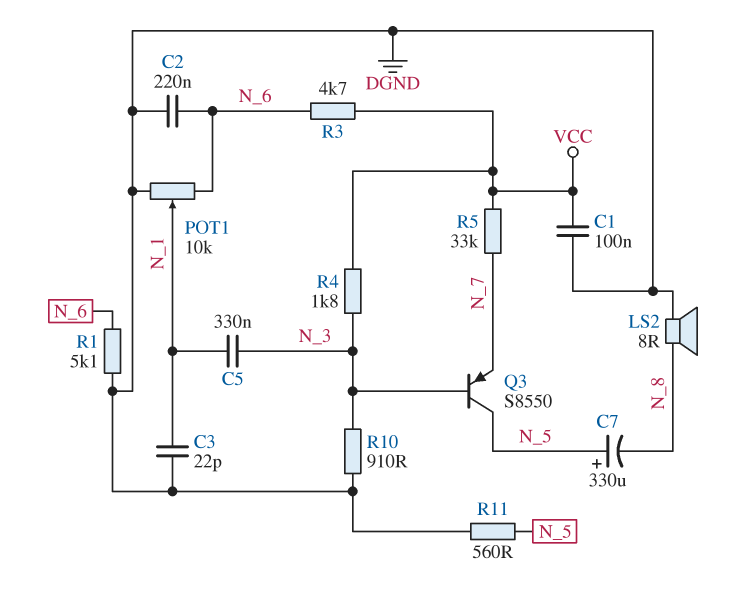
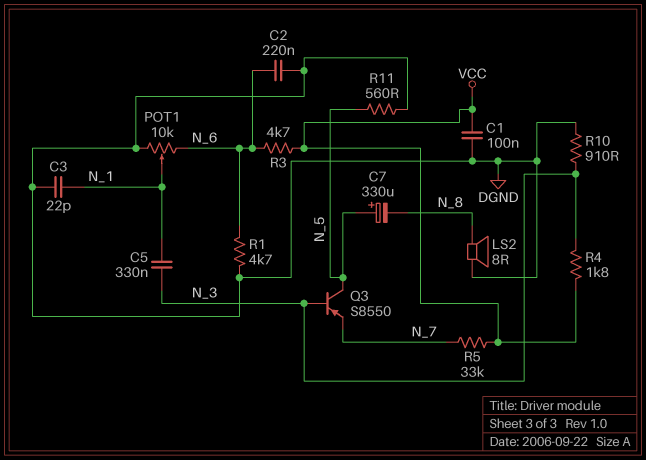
R1: 5.1k (DGND, N_6) -> 4.7k (DGND, N_6)

